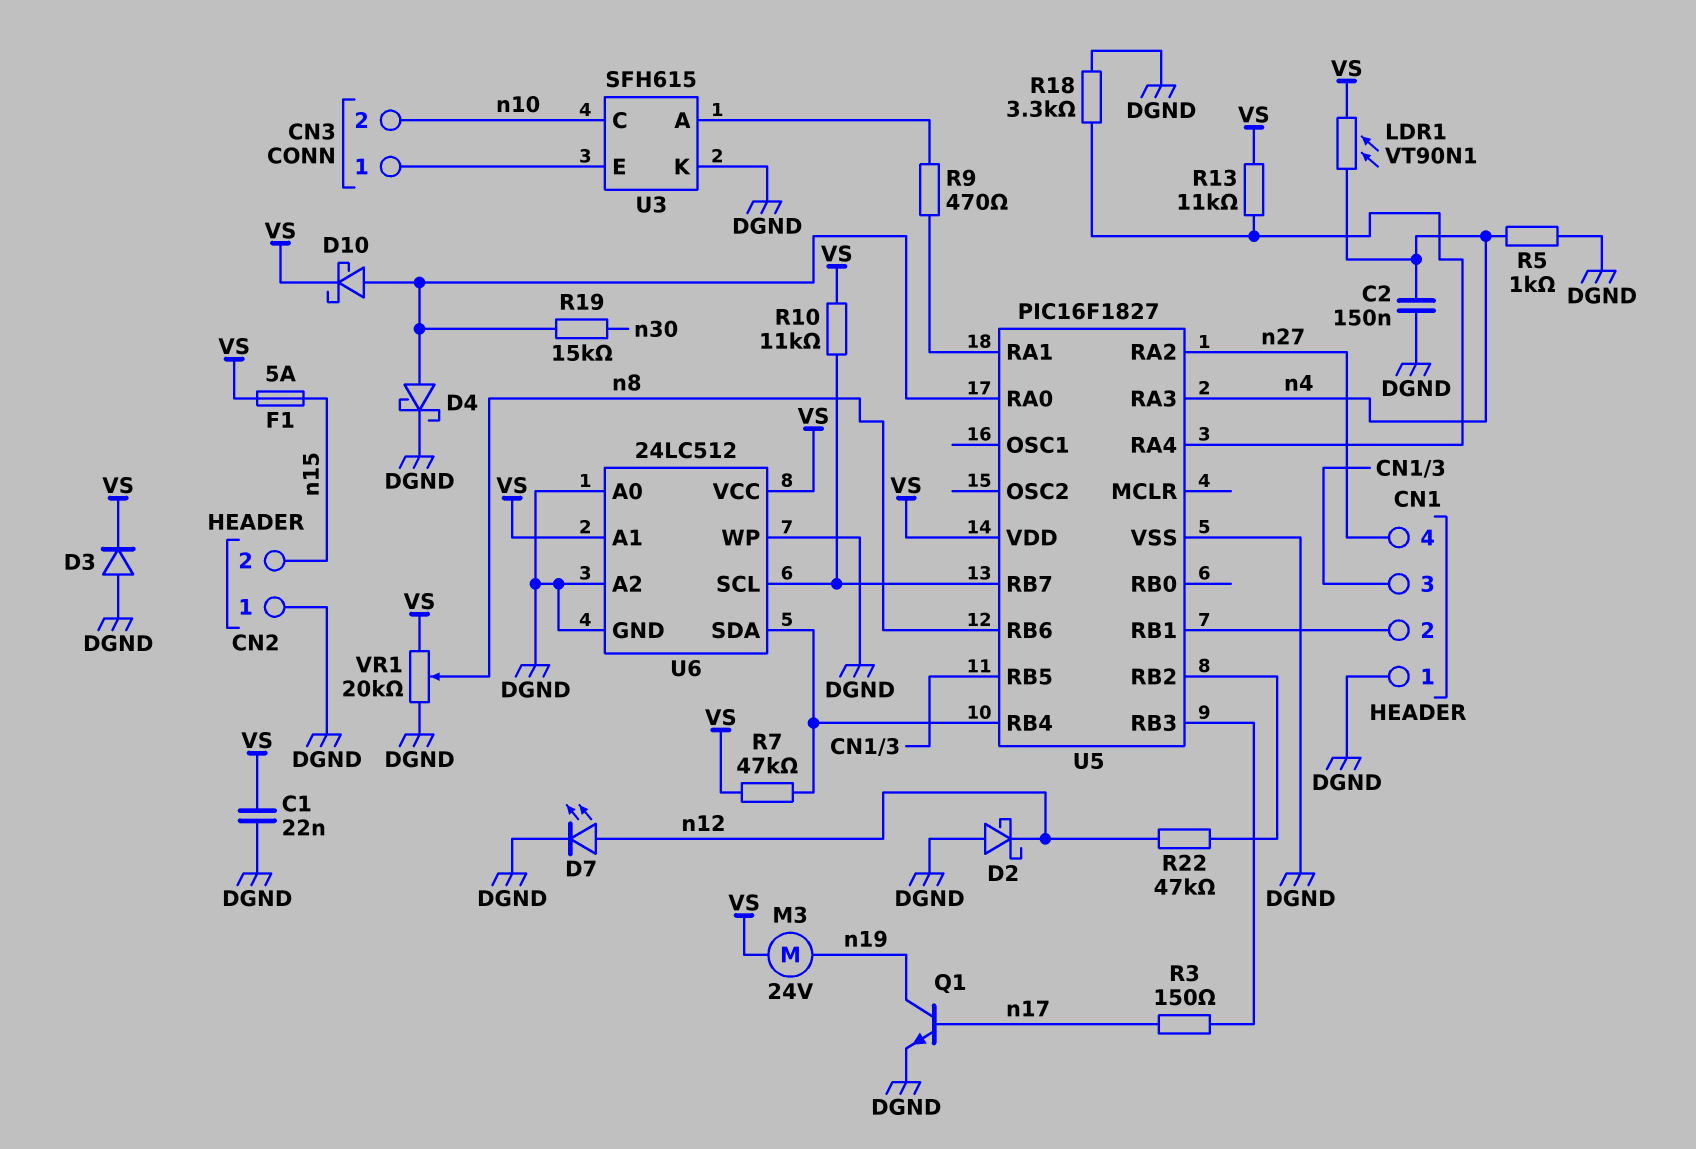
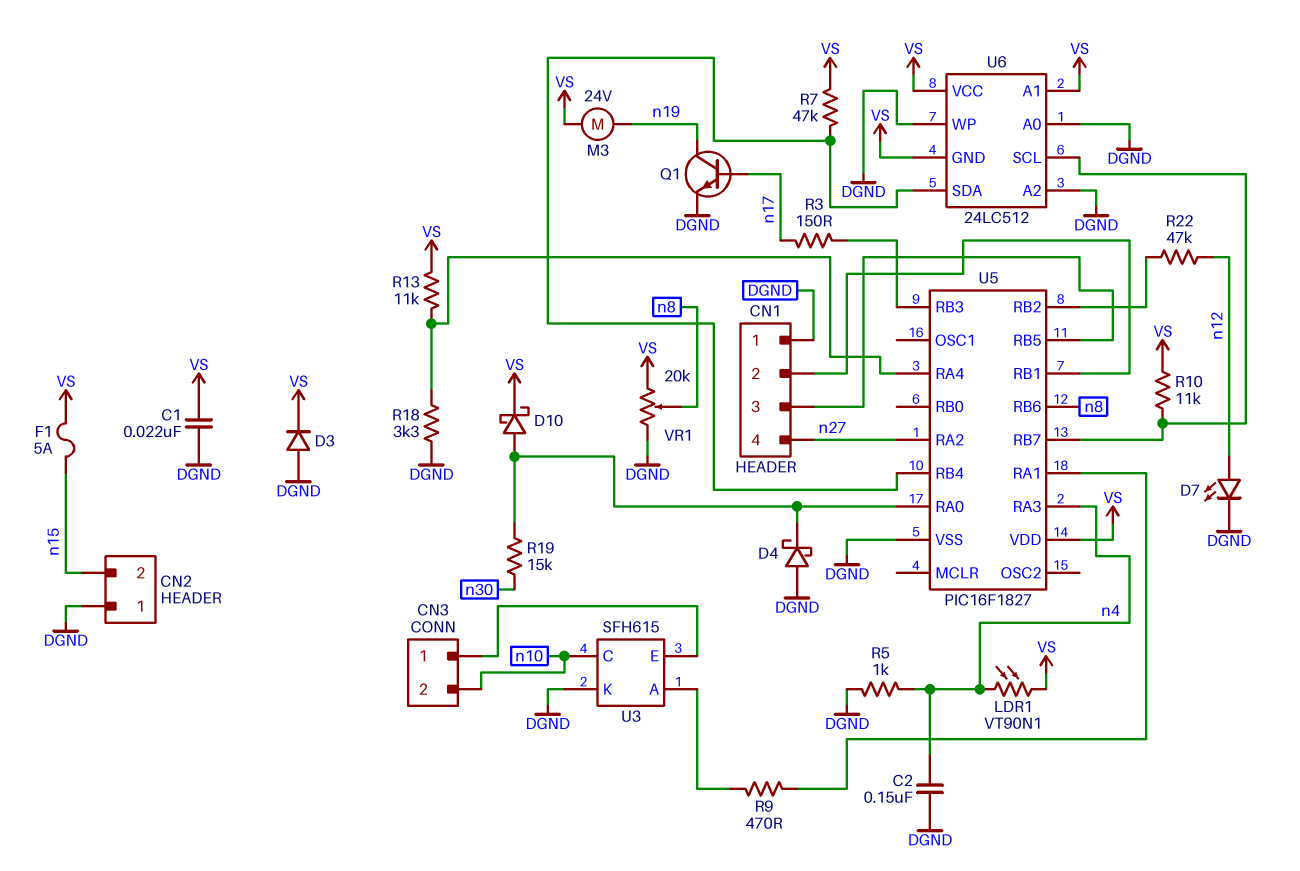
D2: schottky (A DGND, K n12) -> none
D4: schottky (A U5/RA0, K DGND) -> schottky (A DGND, K U5/RA0)
U6 pin GND: DGND -> VS

